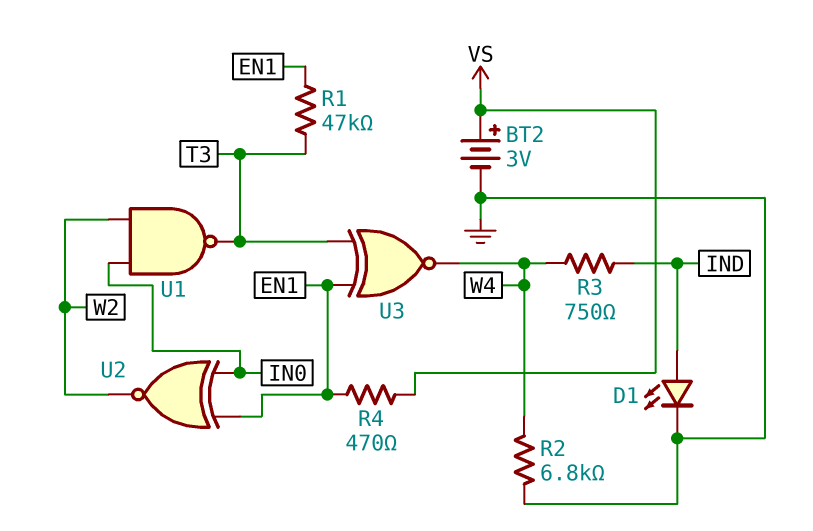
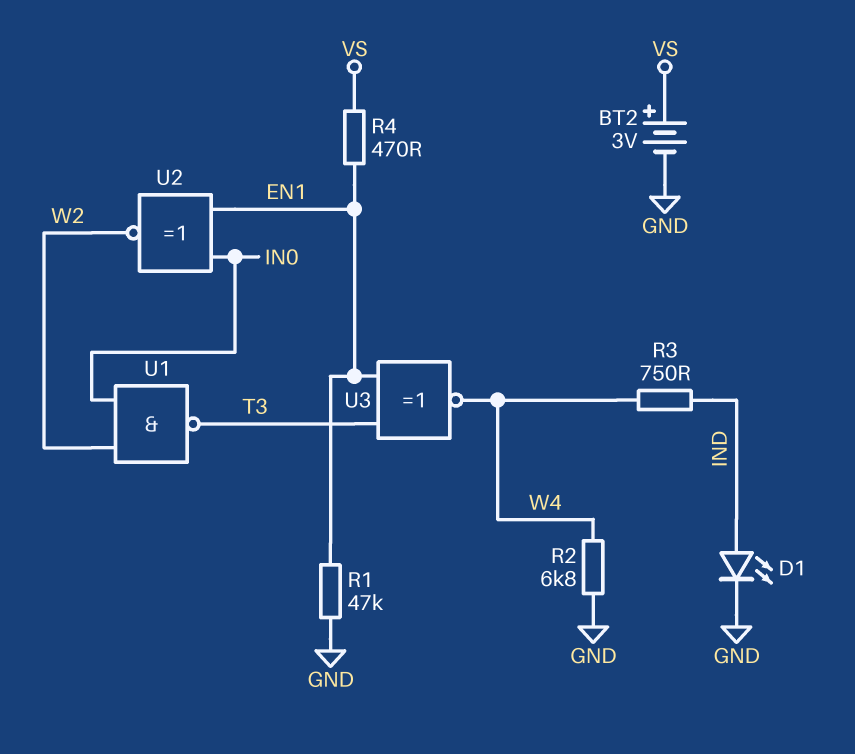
R1: 47k (EN1, T3) -> 47k (EN1, GND)

